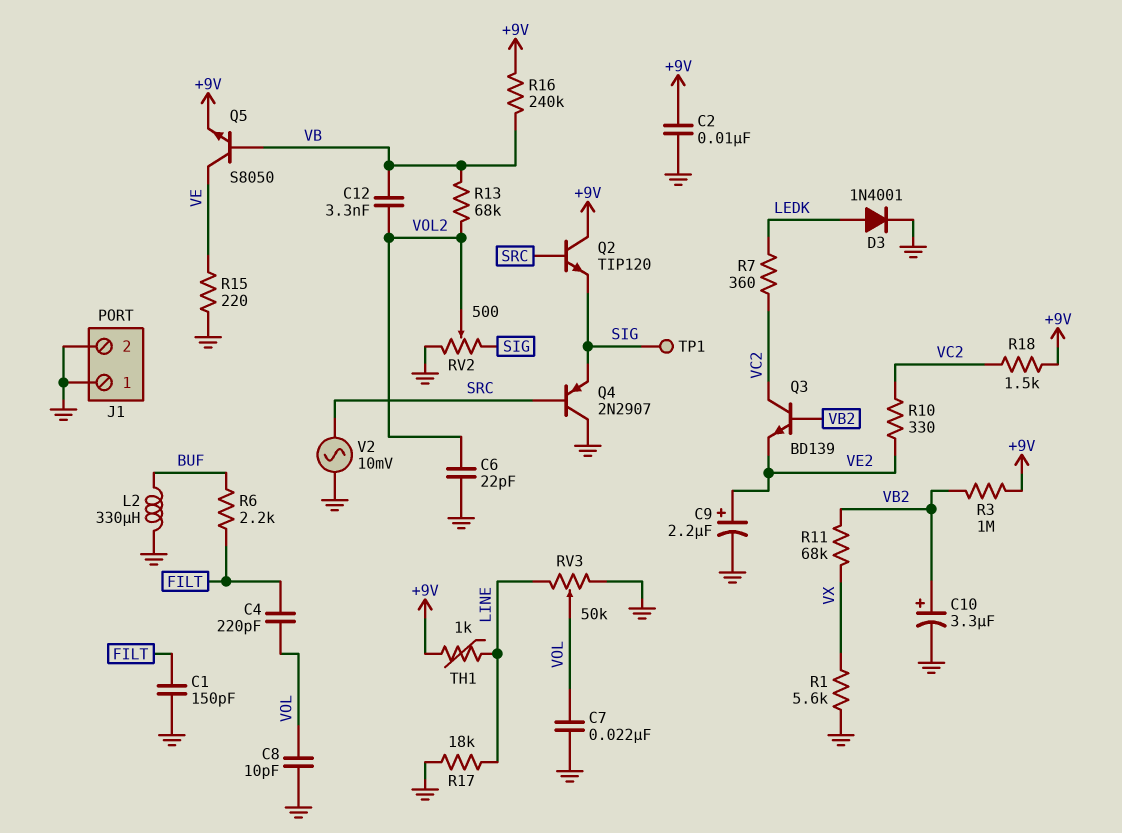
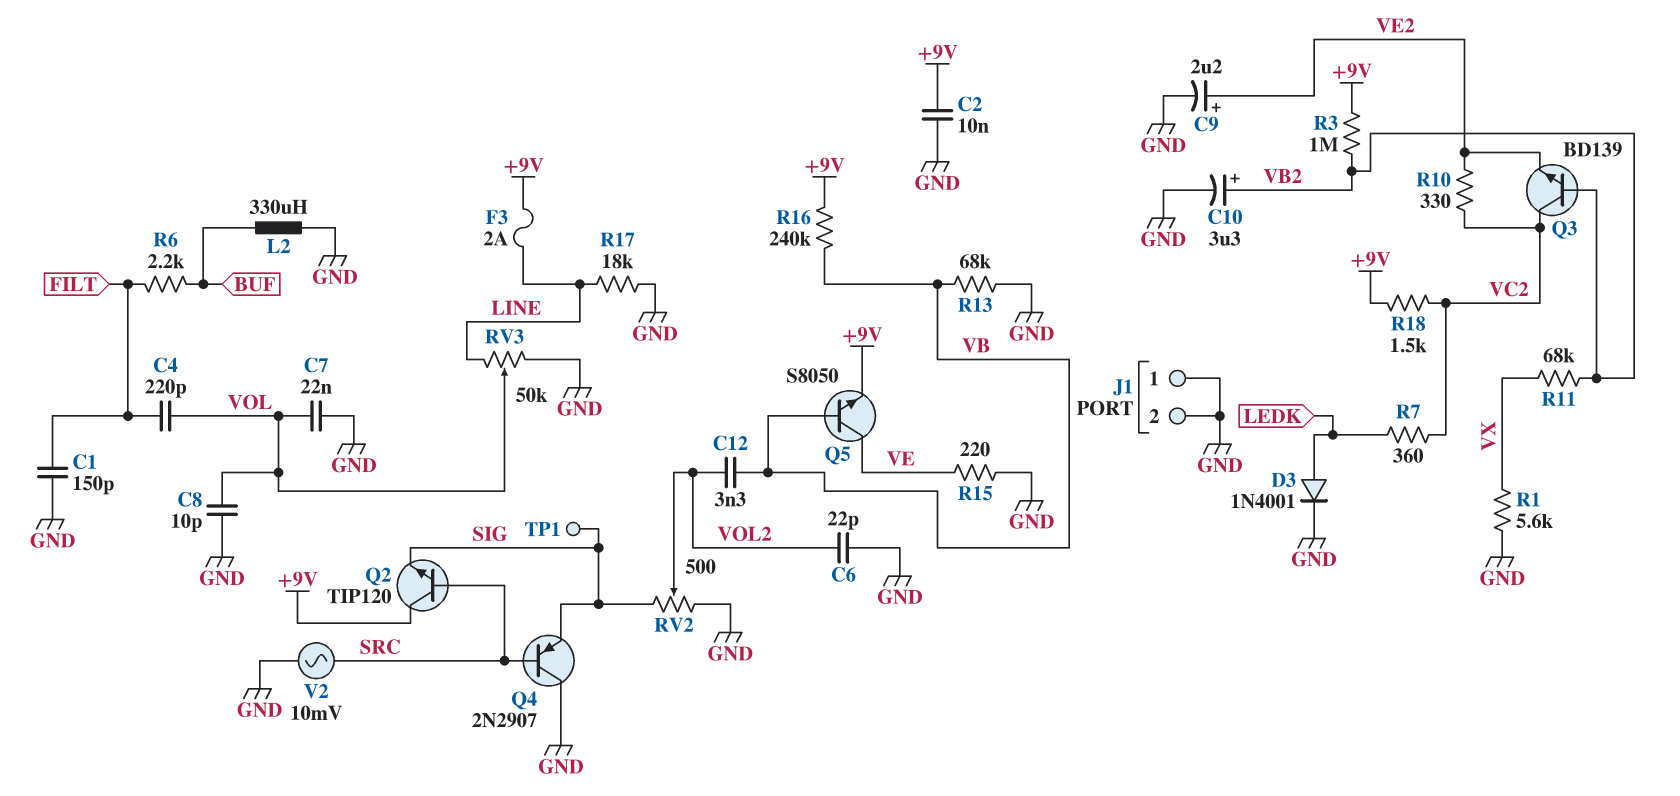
F3: none -> 2A (+9V, LINE)
R13: 68k (VB, VOL2) -> 68k (GND, VB)
TH1: 1k (+9V, LINE) -> none

